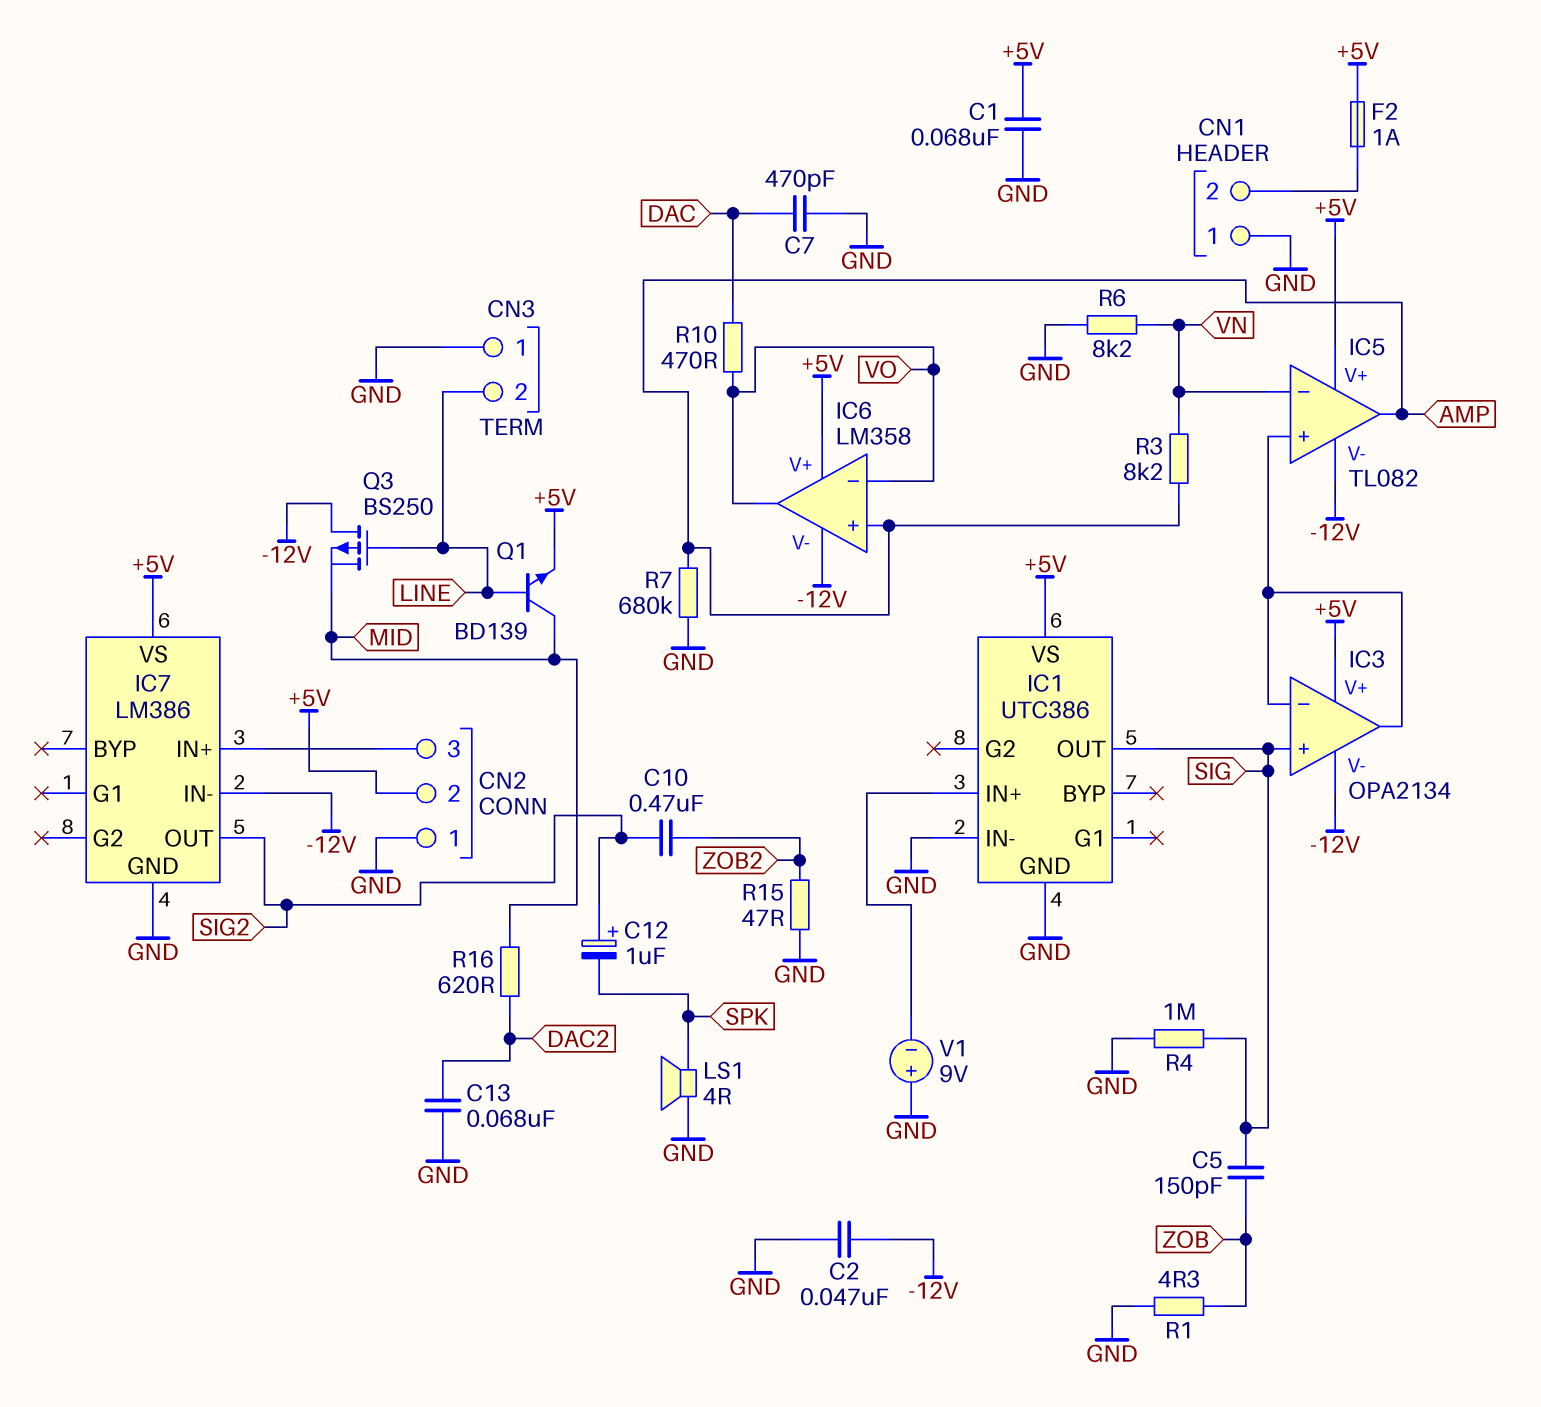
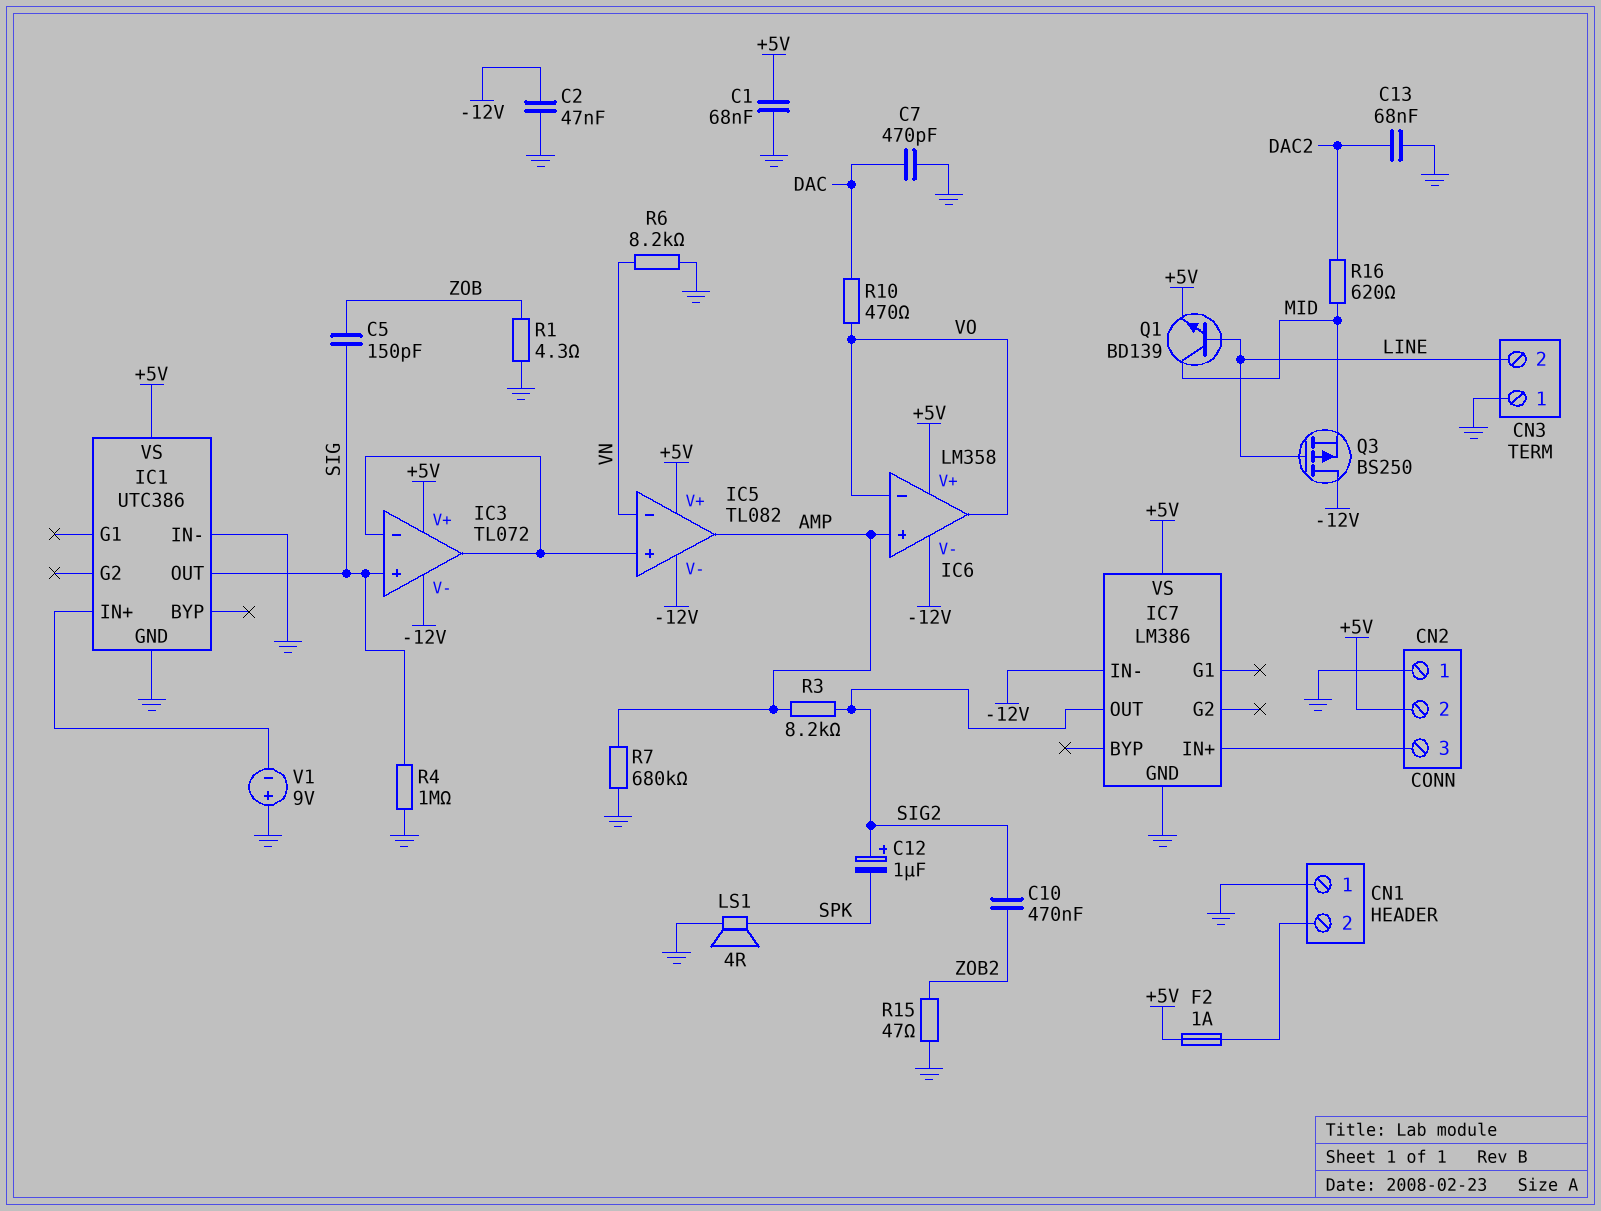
IC3: OPA2134 -> TL072
R3: 8.2k (AMP, VN) -> 8.2k (AMP, SIG2)

